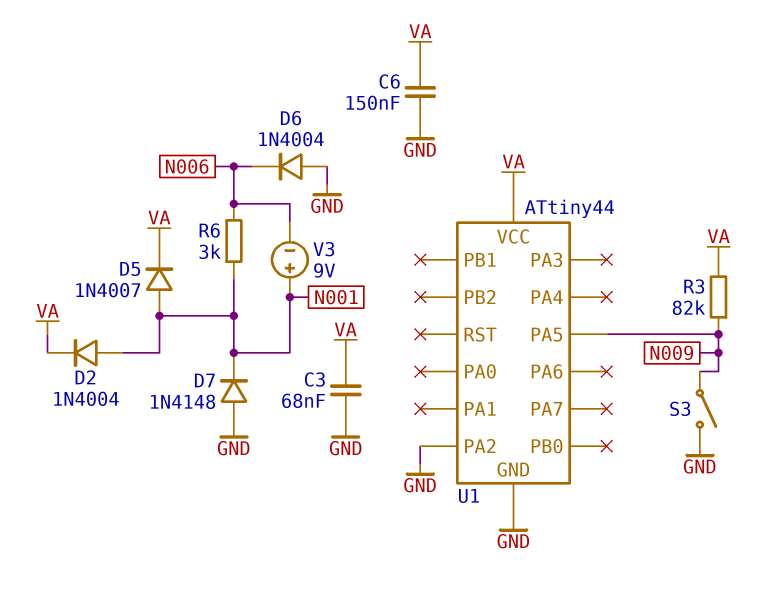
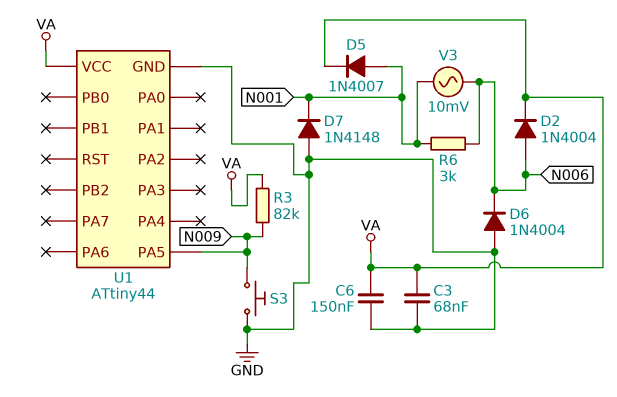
D2: diode 1N4004 (A N001, K VA) -> diode 1N4004 (A N006, K VA)
S3: switch (GND, N009) -> button (GND, N009)
U1 pin PA2: GND -> none
V3: 9V (plus N001, minus N006) -> AC 10mV (N001, N006)

